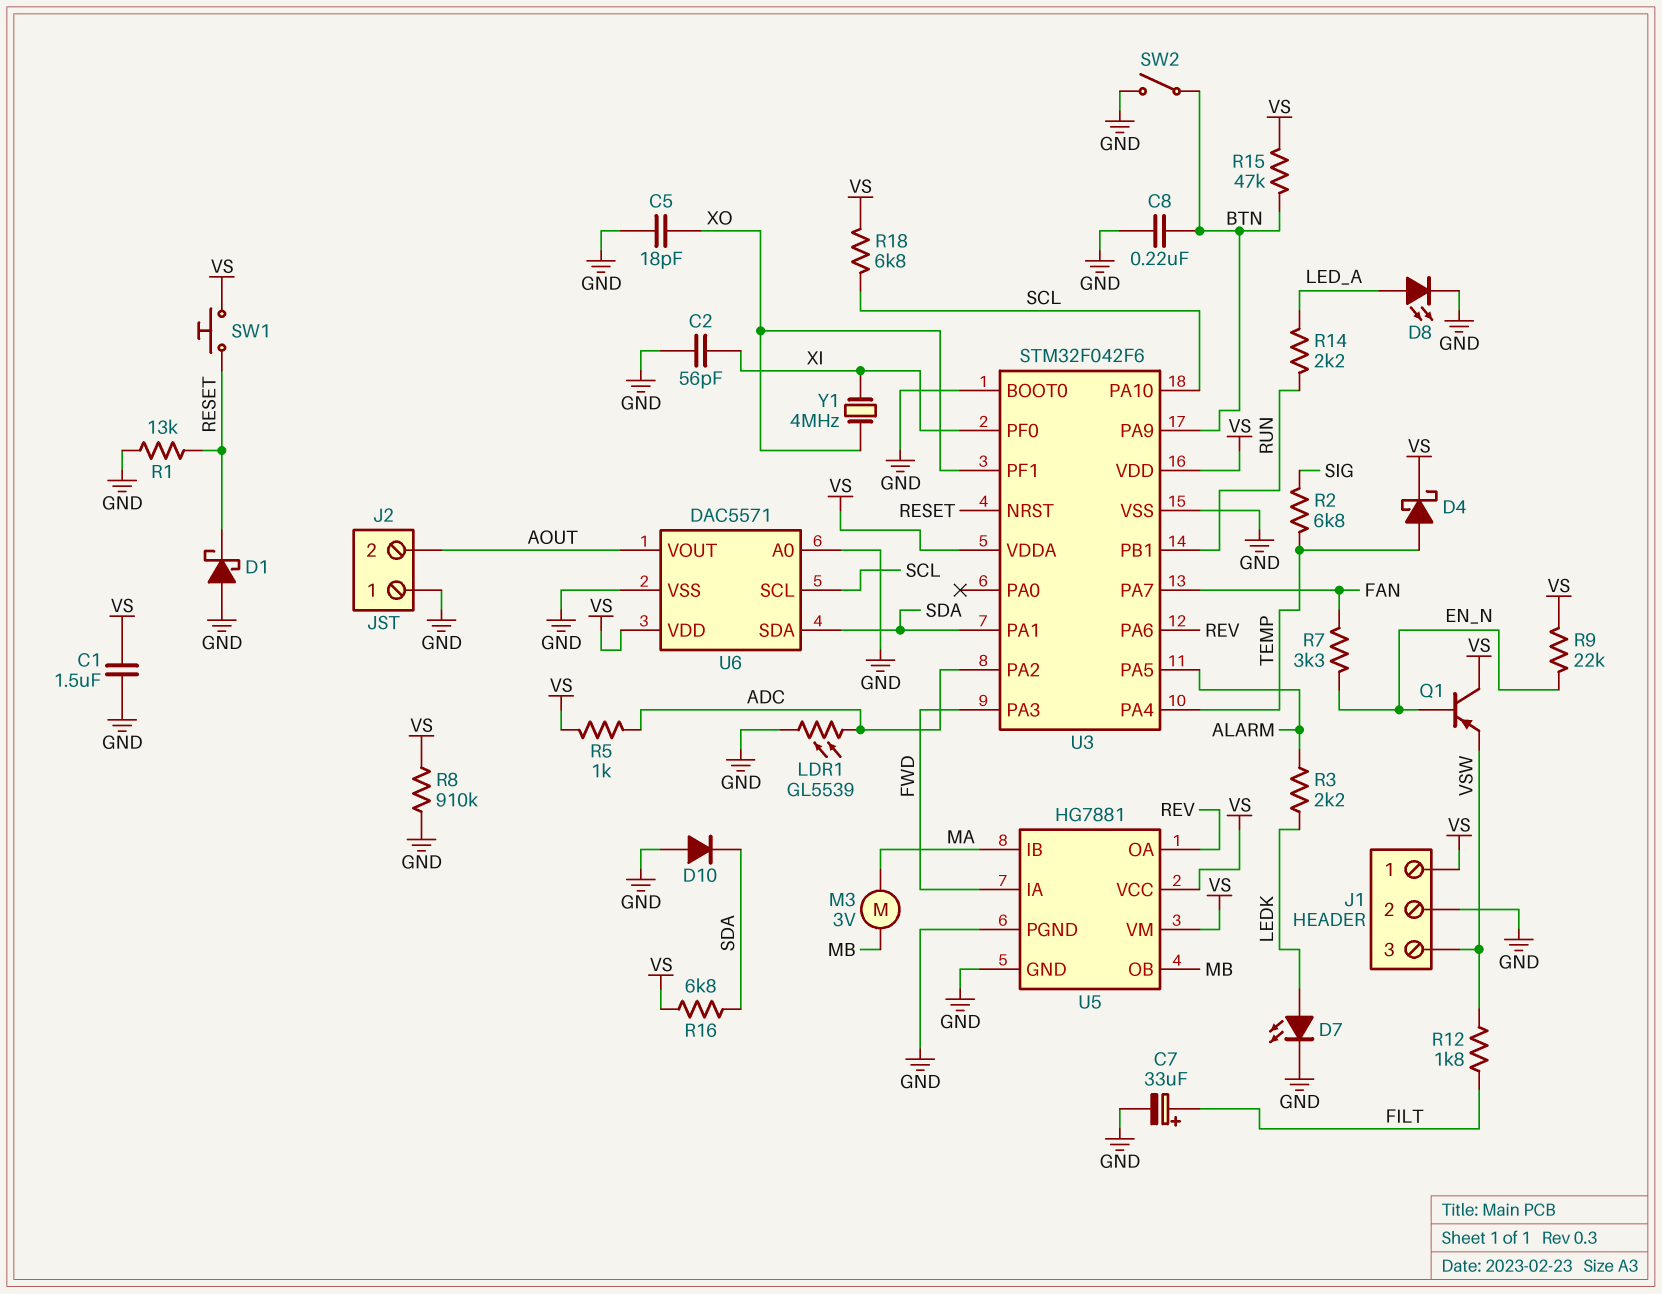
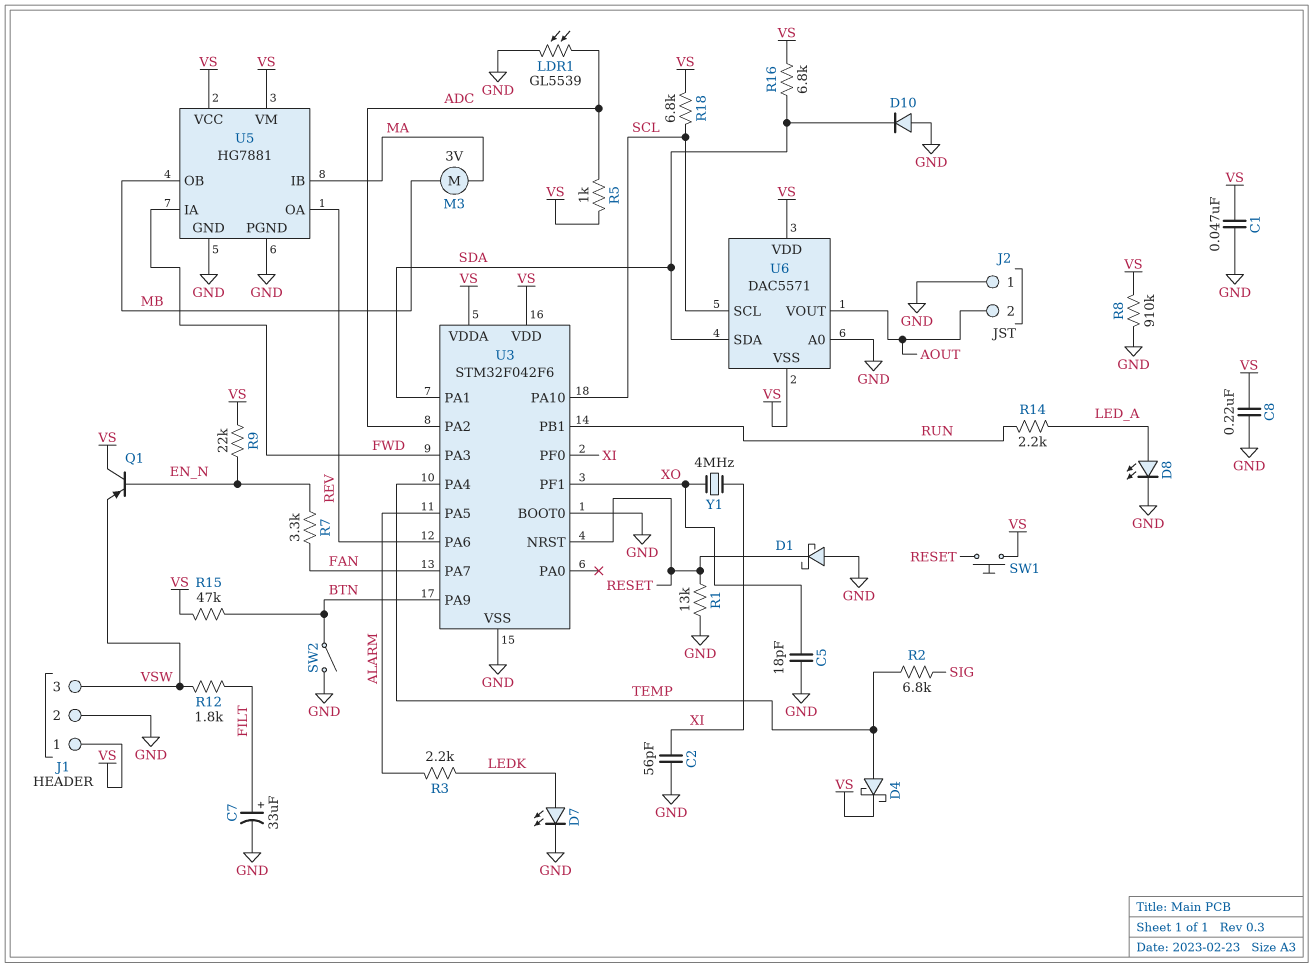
C1: 1.5uF (GND, VS) -> 47nF (GND, VS)
C8: 220nF (BTN, GND) -> 220nF (GND, VS)
U6 pin VSS: GND -> VS

